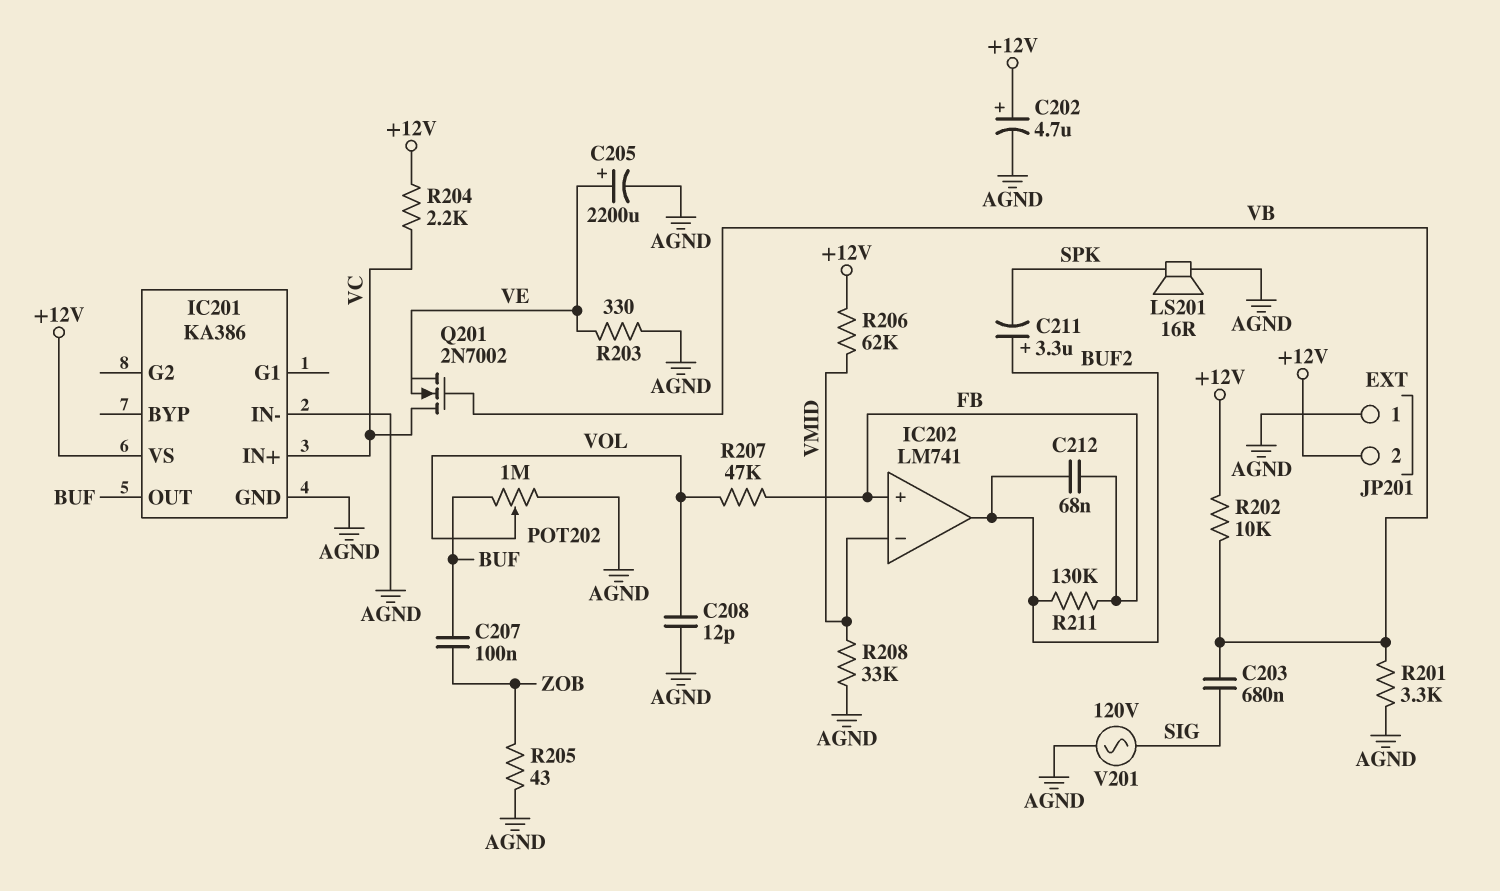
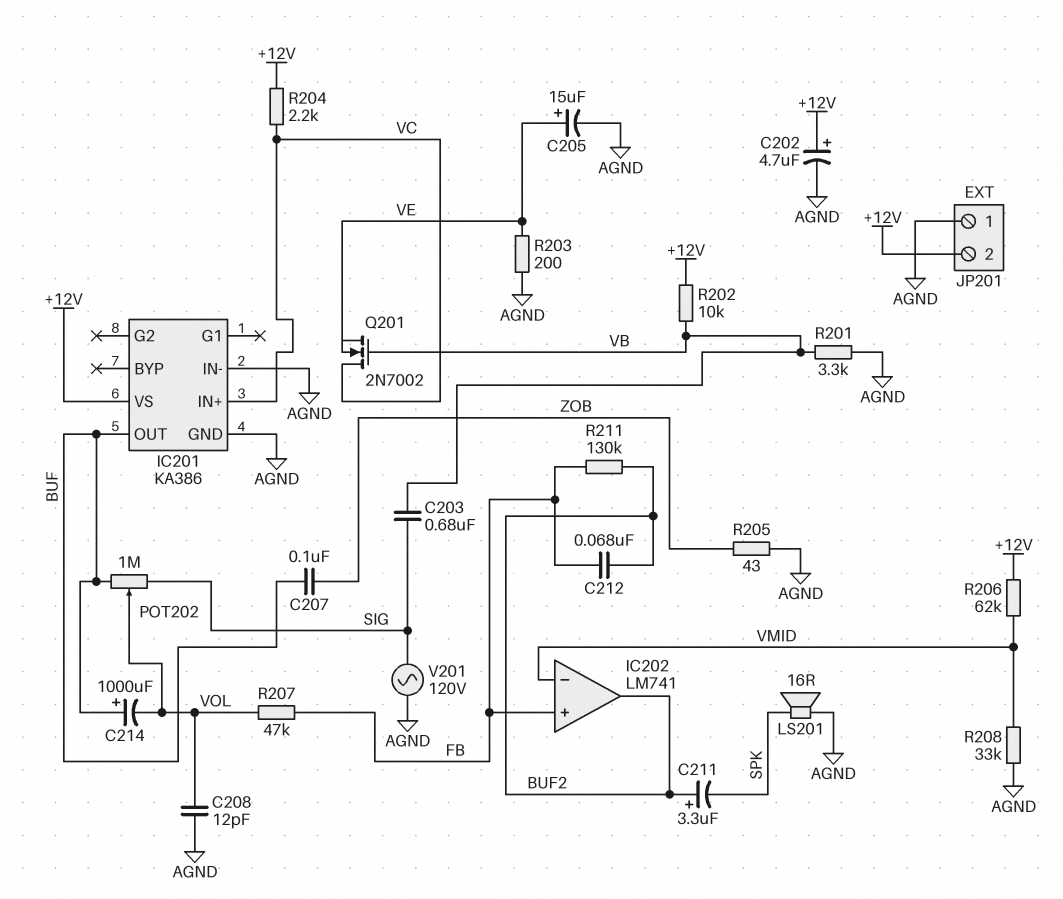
C205: 2200uF (plus VE, minus AGND) -> 15uF (plus VE, minus AGND)
C214: none -> 1000uF (plus BUF, minus VOL)
POT202: 1M (AGND, BUF, wiper VOL) -> 1M (BUF, SIG, wiper VOL)
R203: 330 (AGND, VE) -> 200 (AGND, VE)

